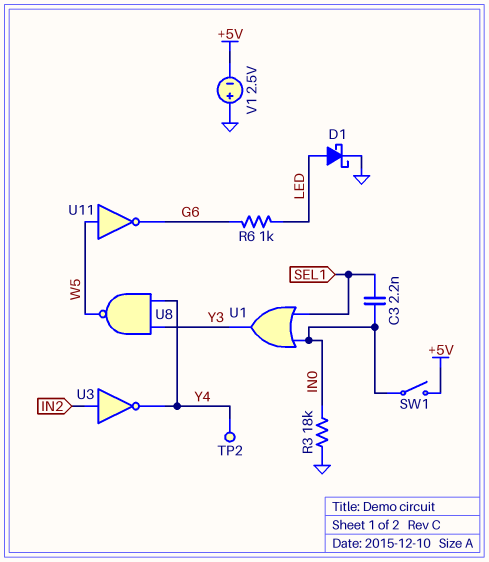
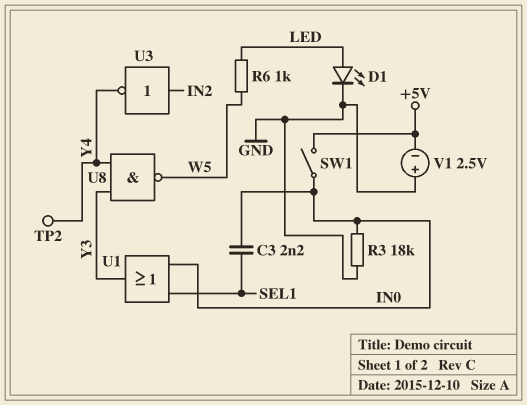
D1: schottky (A LED, K GND) -> LED (A LED, K GND)
R6: 1k (G6, LED) -> 1k (LED, W5)
U11: NOT (in W5, out G6) -> none

